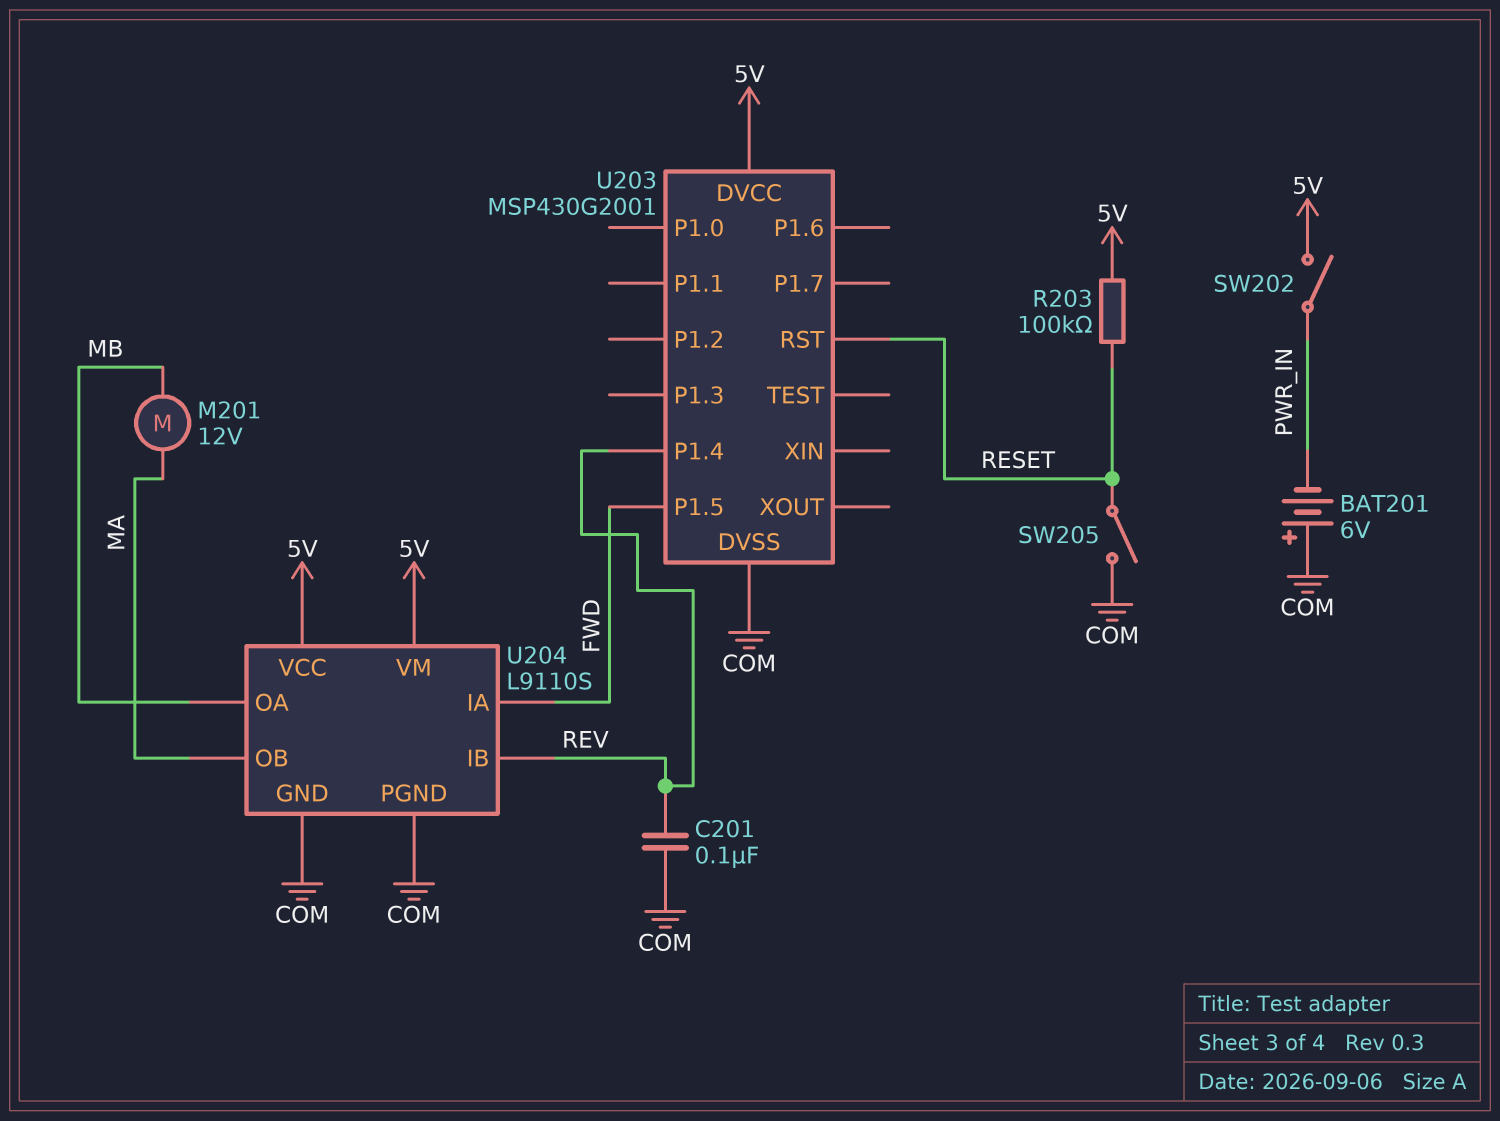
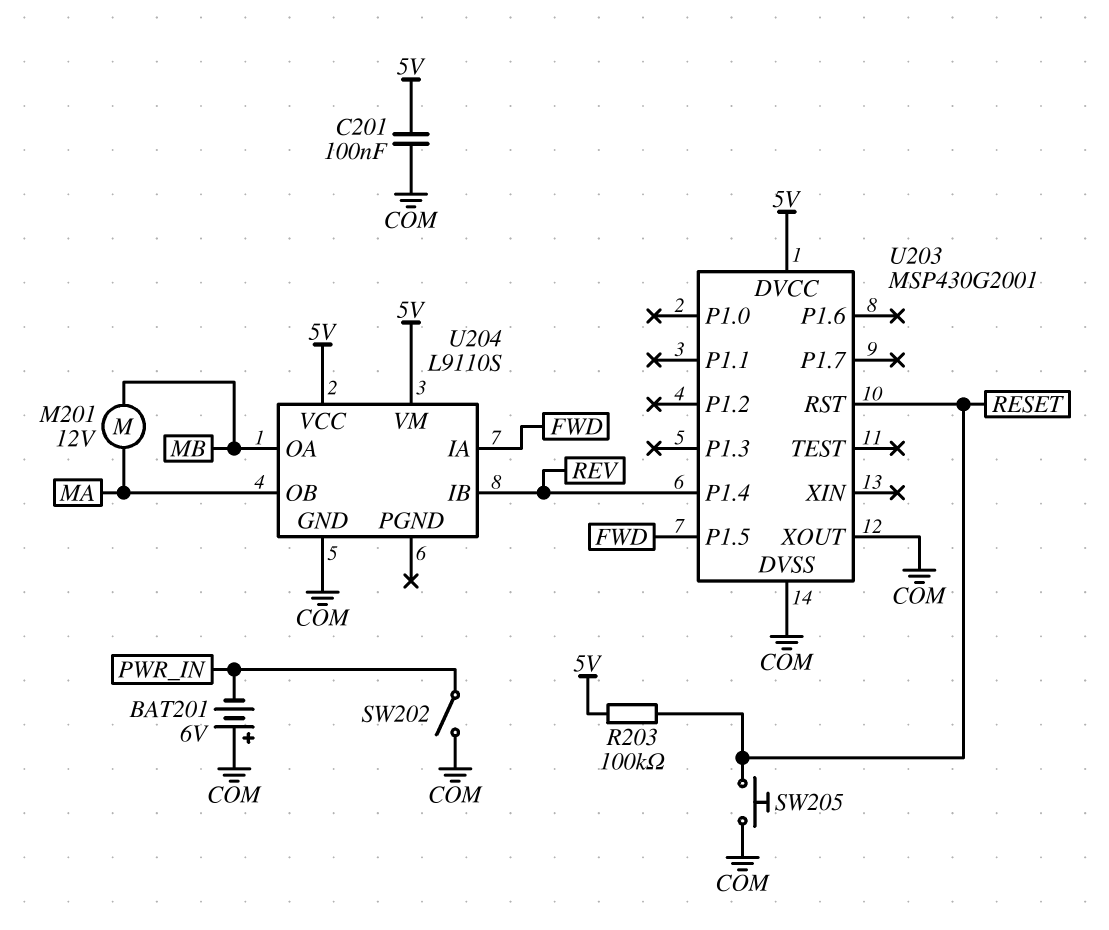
C201: 100nF (COM, REV) -> 100nF (5V, COM)
SW202: switch (5V, PWR_IN) -> switch (COM, PWR_IN)
SW205: switch (COM, RESET) -> button (COM, RESET)
U203 pin XOUT: none -> COM
U204 pin PGND: COM -> none

